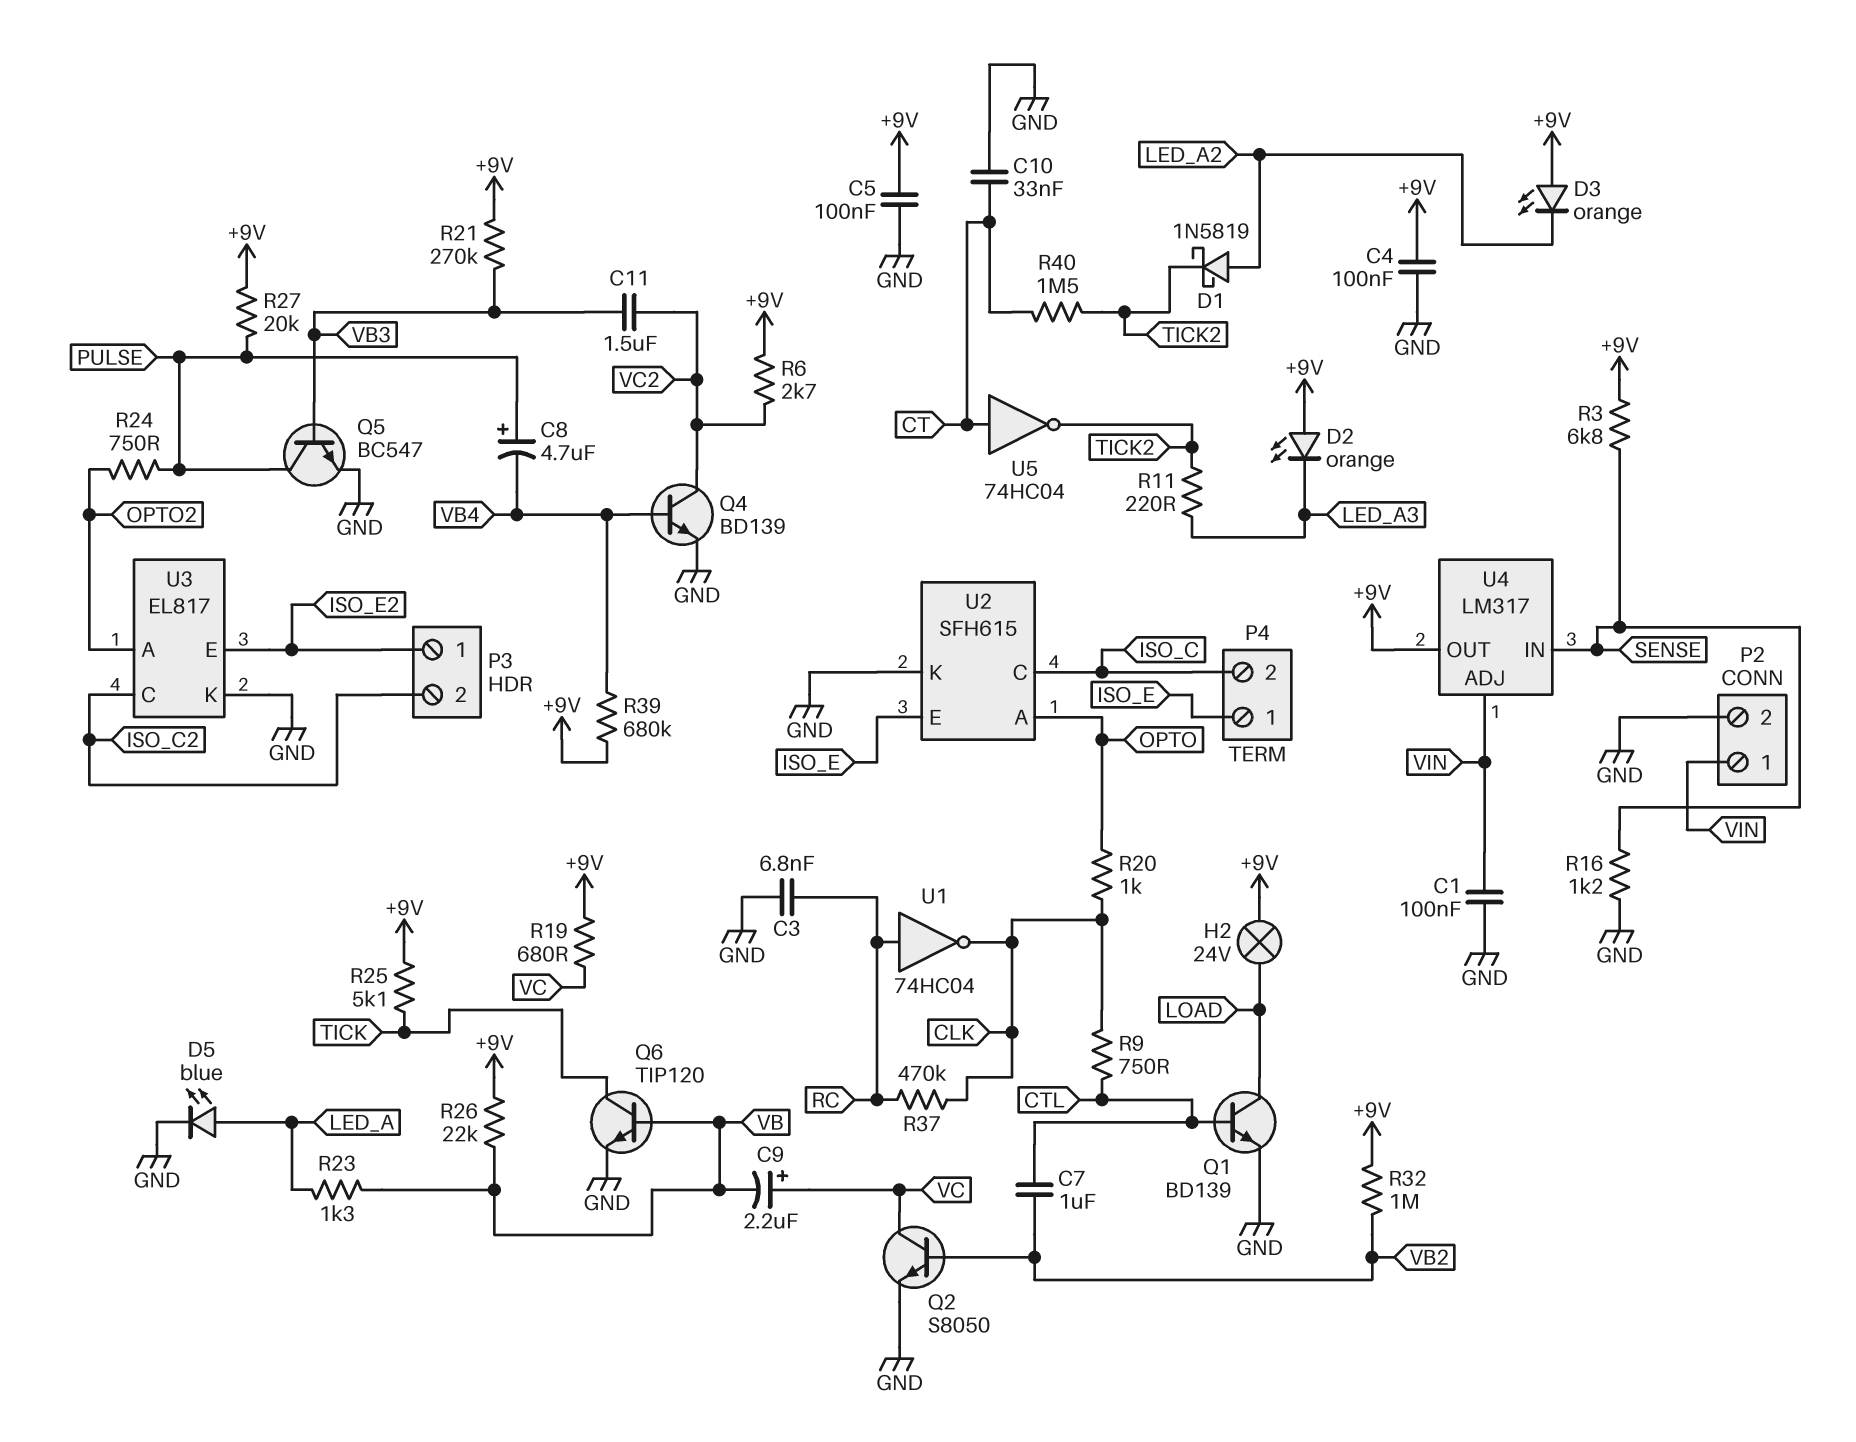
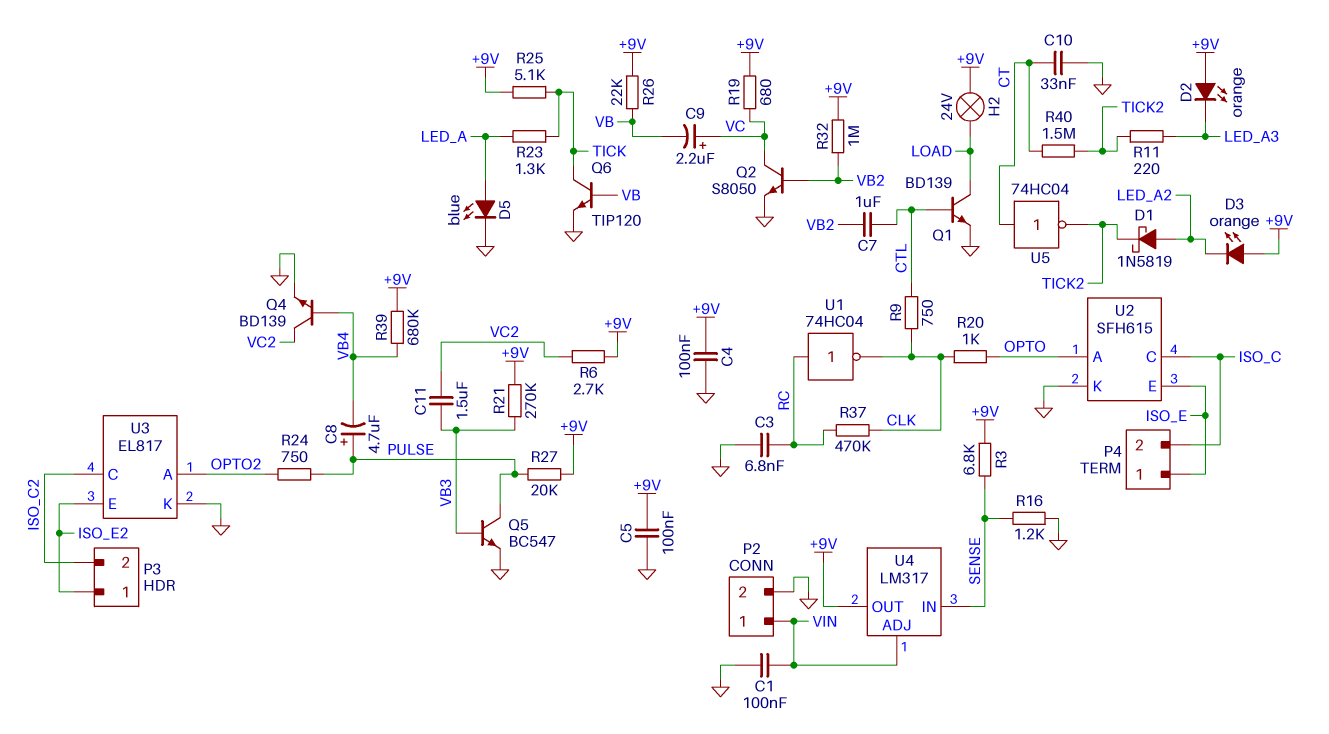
R23: 1.3k (LED_A, VB) -> 1.3k (LED_A, TICK)

